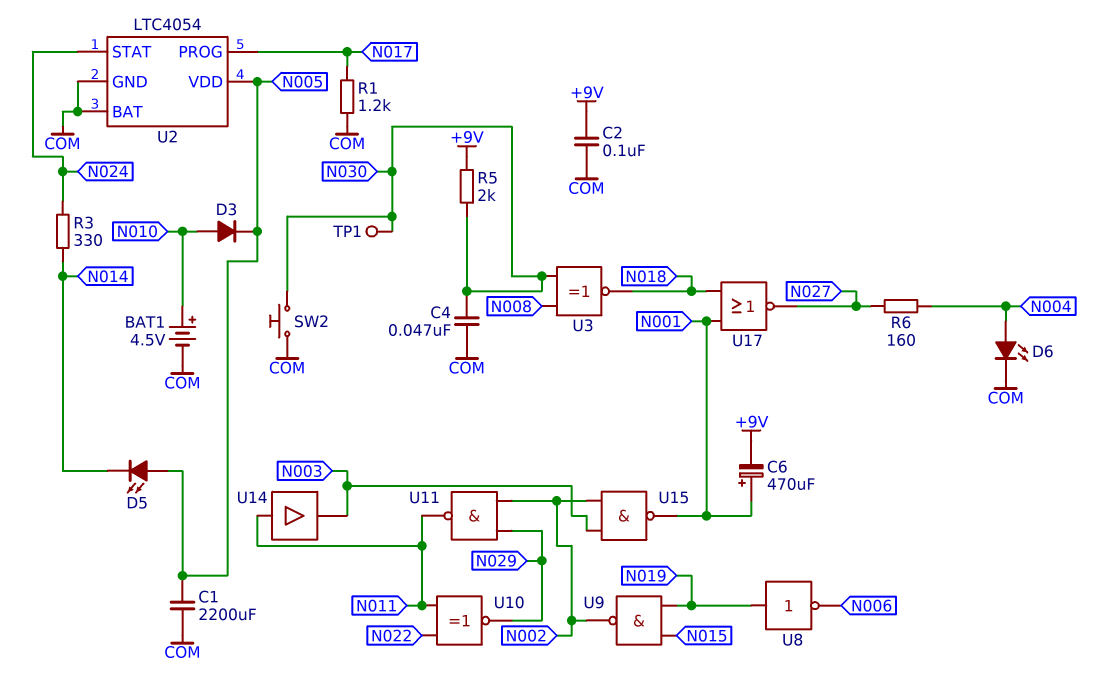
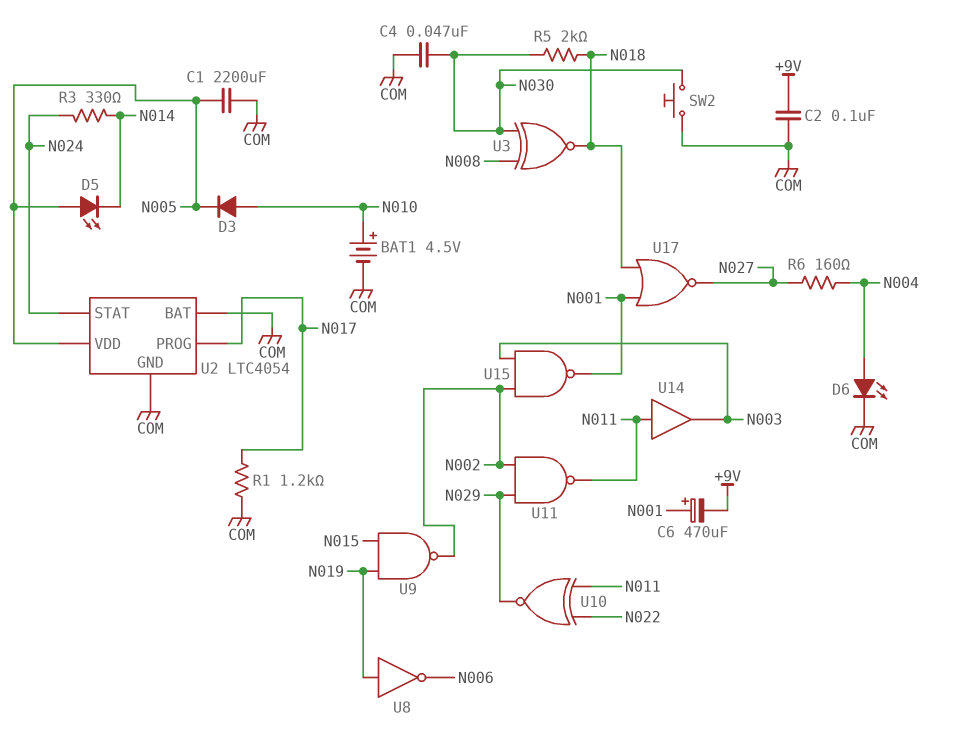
R5: 2k (+9V, N030) -> 2k (N018, N030)
TP1: test point (N030) -> none

